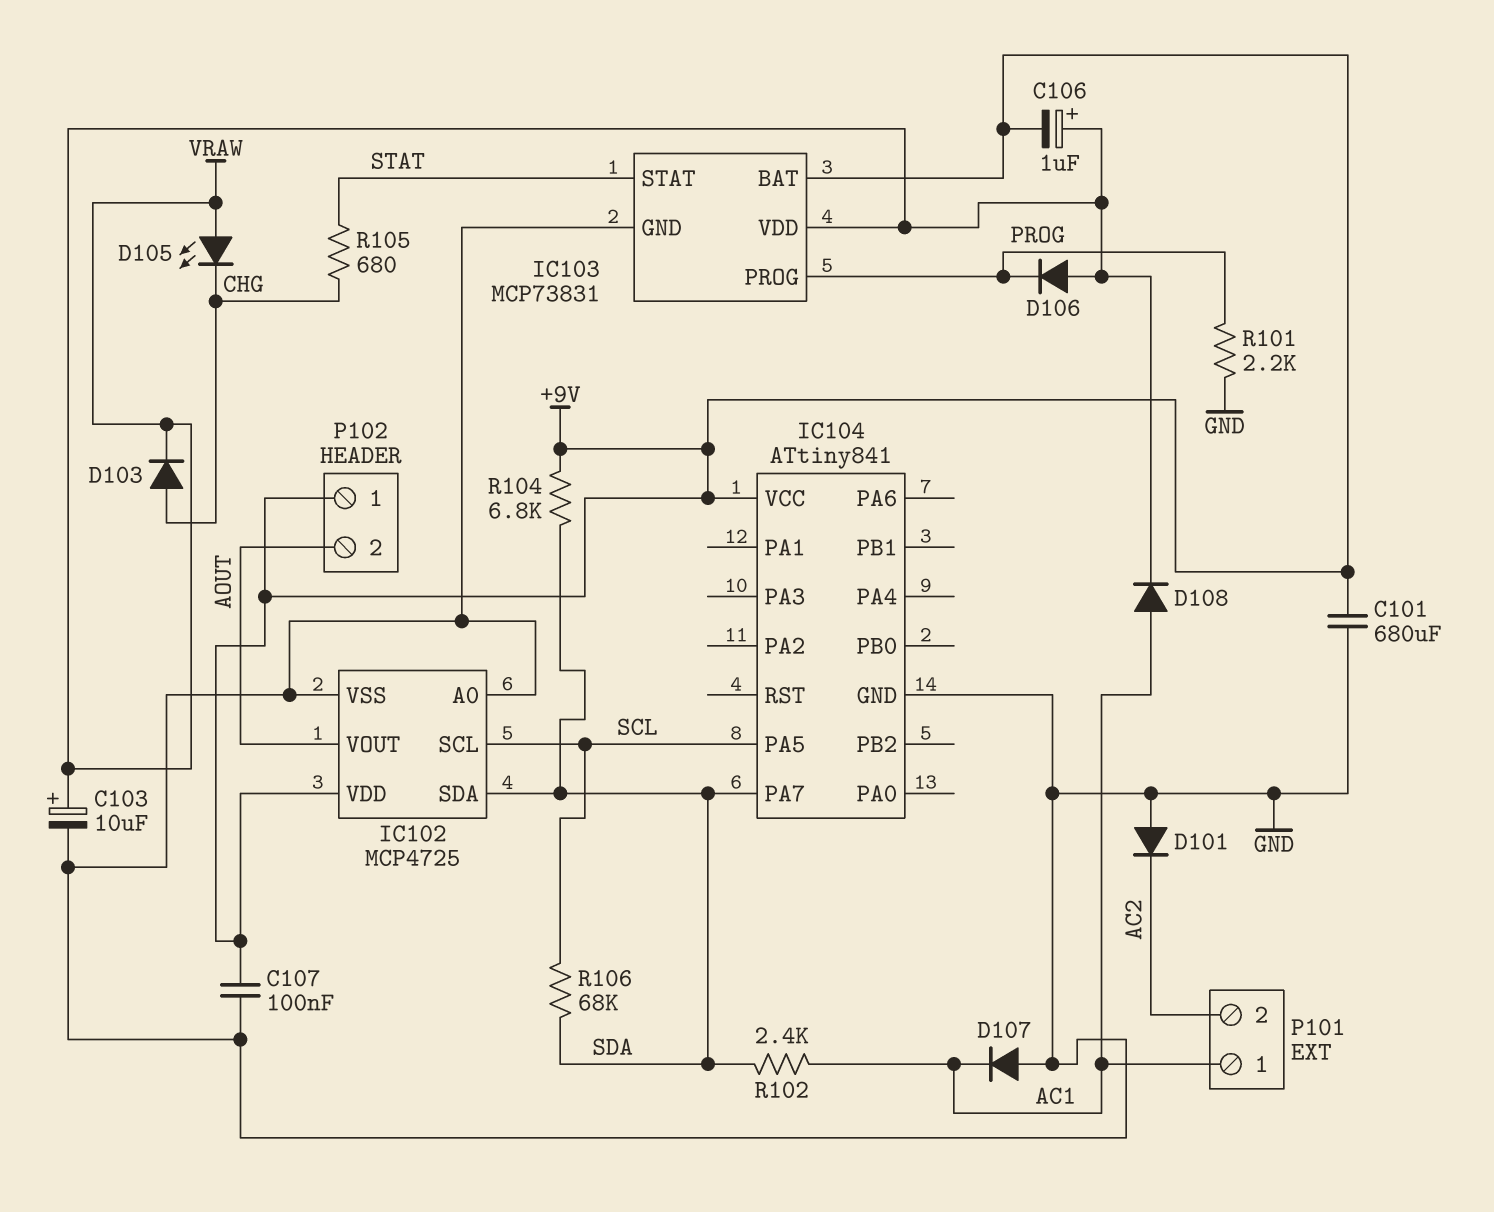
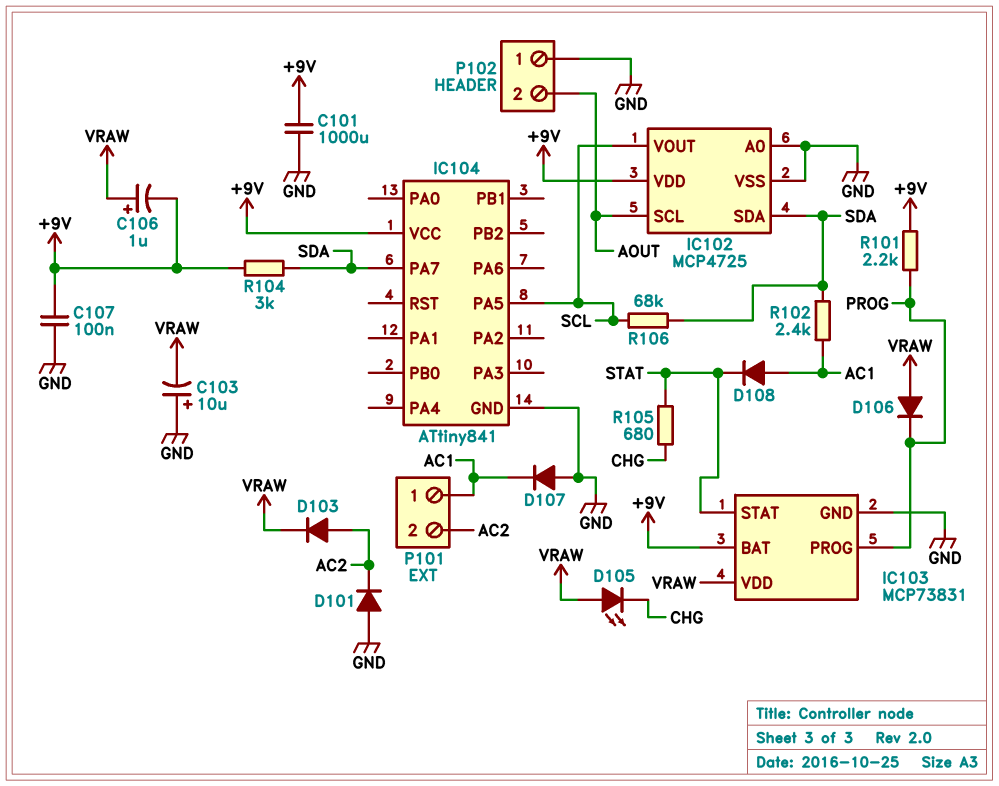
C101: 680uF (+9V, GND) -> 1000uF (+9V, GND)
C103: 10uF (plus VRAW, minus GND) -> 10uF (plus GND, minus VRAW)
D103: diode (A CHG, K VRAW) -> diode (A AC2, K VRAW)
D108: diode (A AC1, K VRAW) -> diode (A AC1, K STAT)
IC102 pin SCL: SCL -> AOUT
IC102 pin VOUT: AOUT -> SCL
P102 pin 1: +9V -> GND
R101: 2.2k (GND, PROG) -> 2.2k (+9V, PROG)
R104: 6.8k (+9V, SDA) -> 3k (+9V, SDA)

